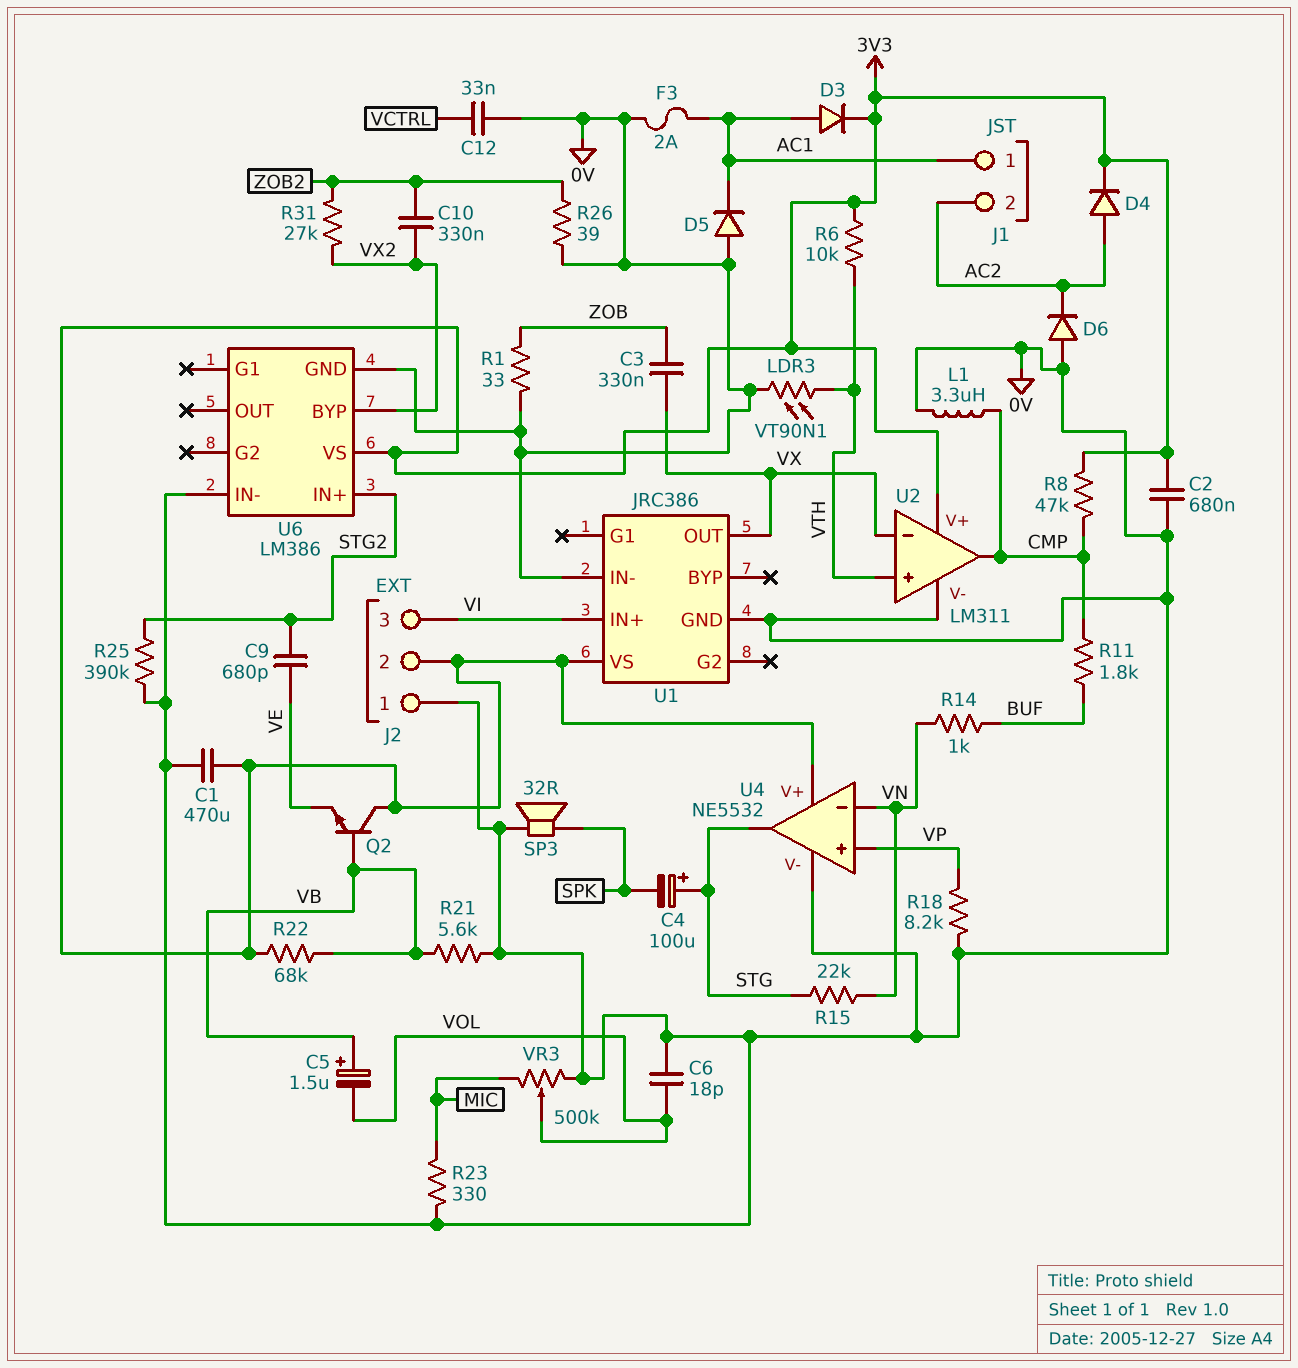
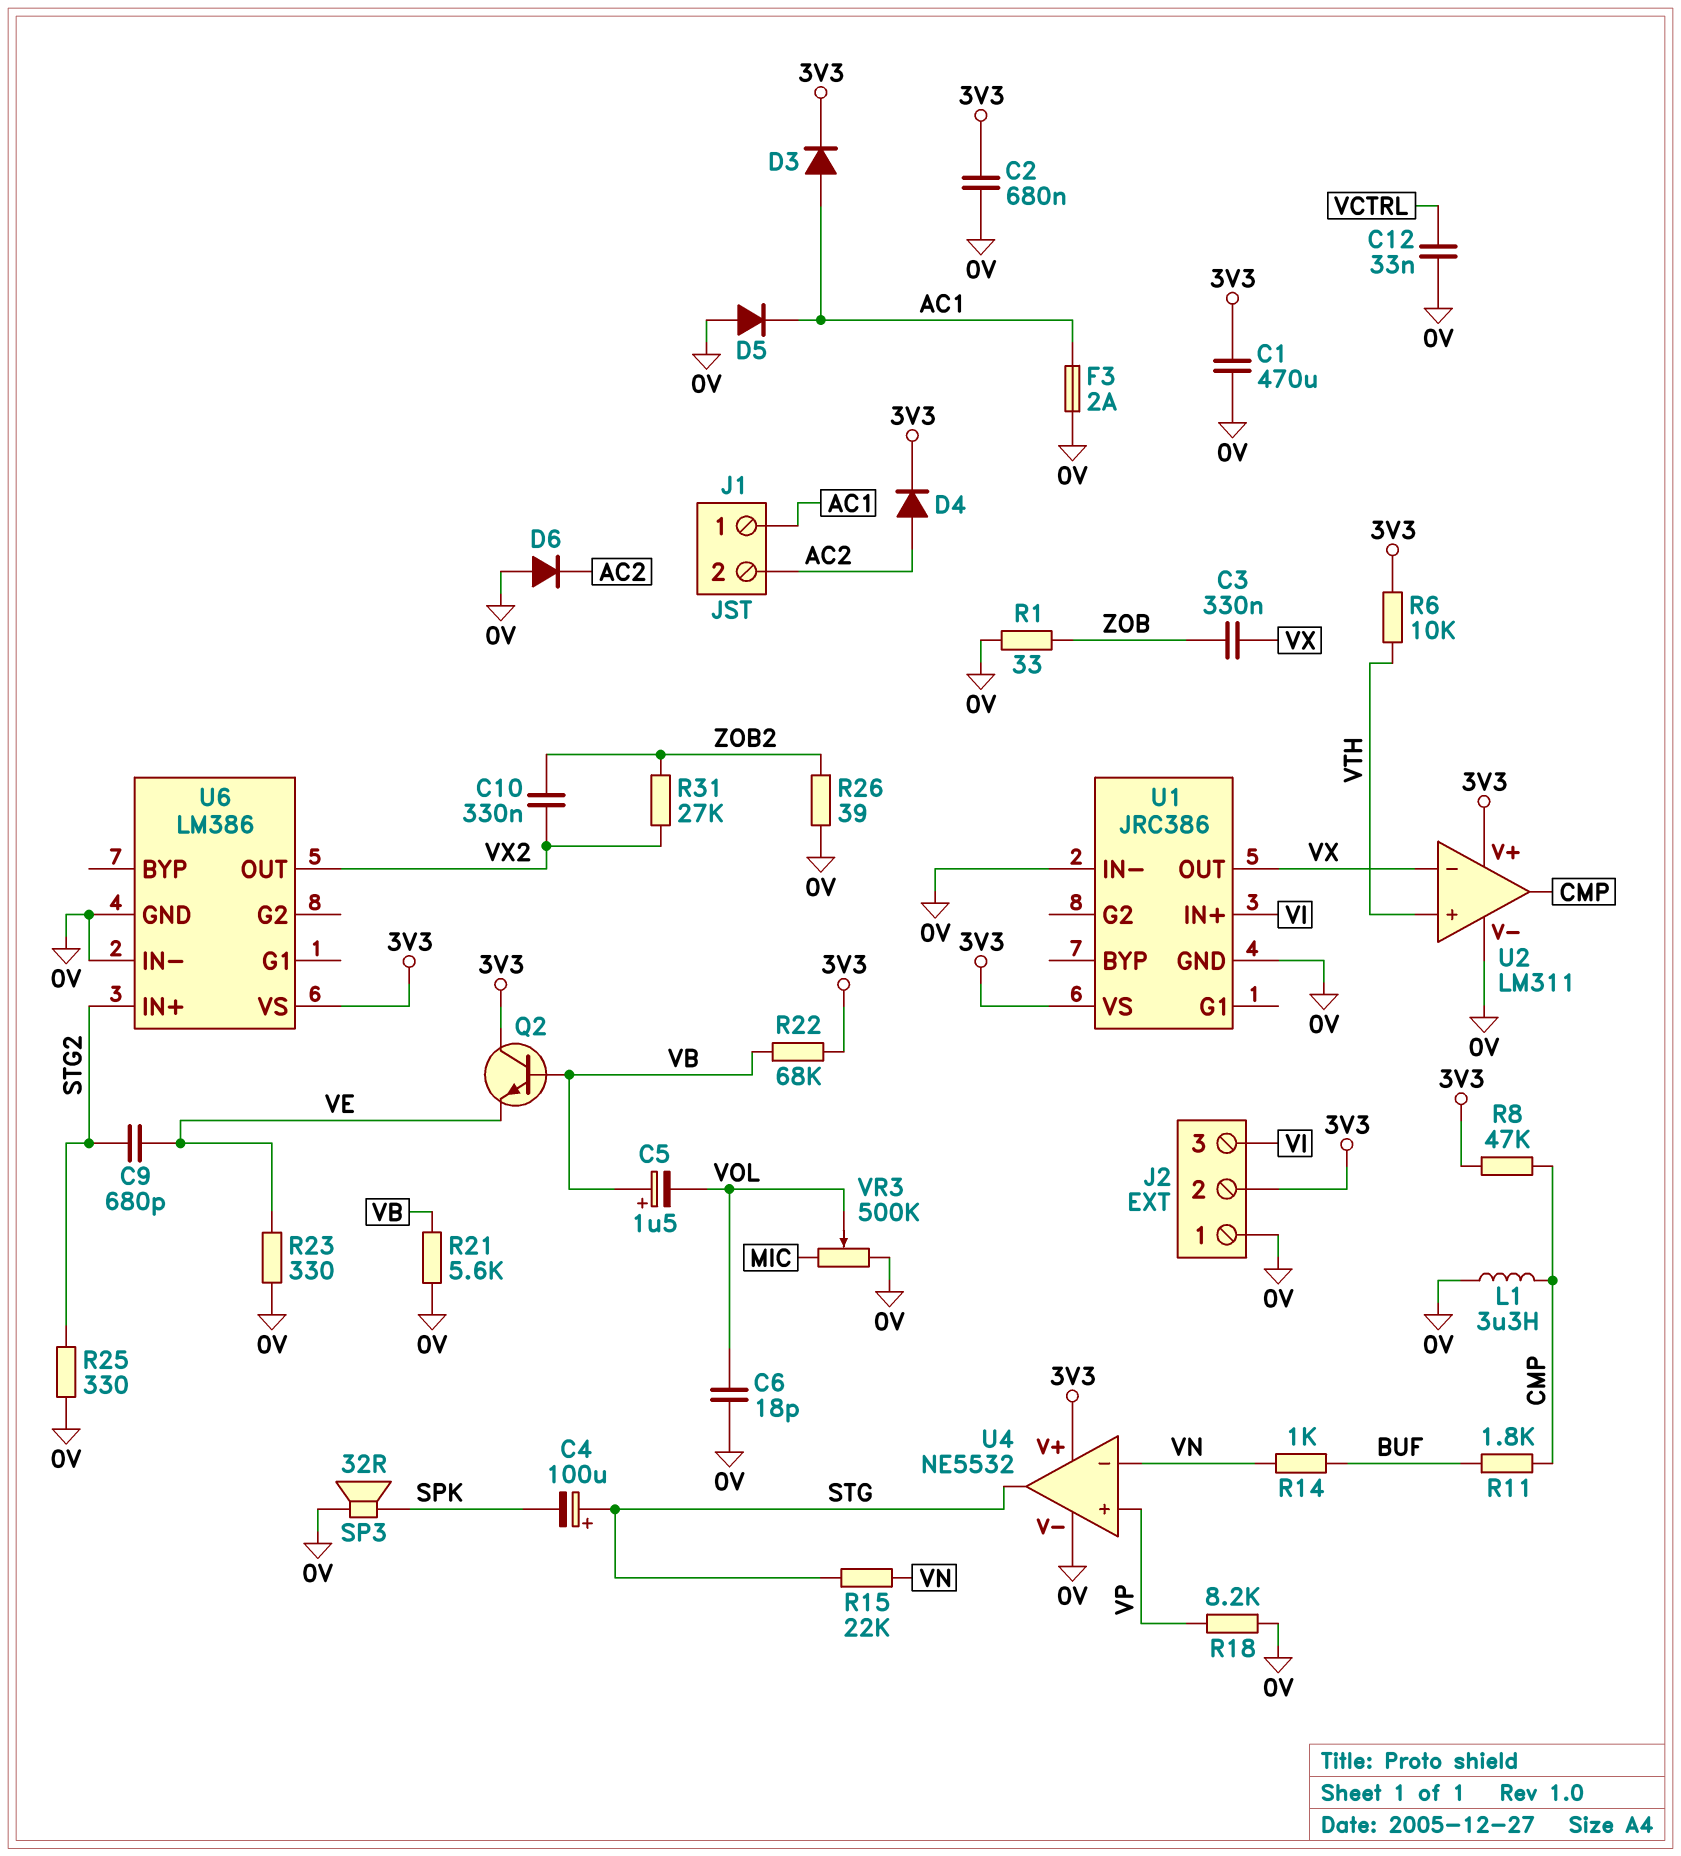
LDR3: VT90N1 (0V, VTH) -> none
R23: 330 (0V, MIC) -> 330 (0V, VE)
R25: 390k (0V, STG2) -> 330 (0V, STG2)
U6 pin BYP: VX2 -> none
U6 pin OUT: none -> VX2

